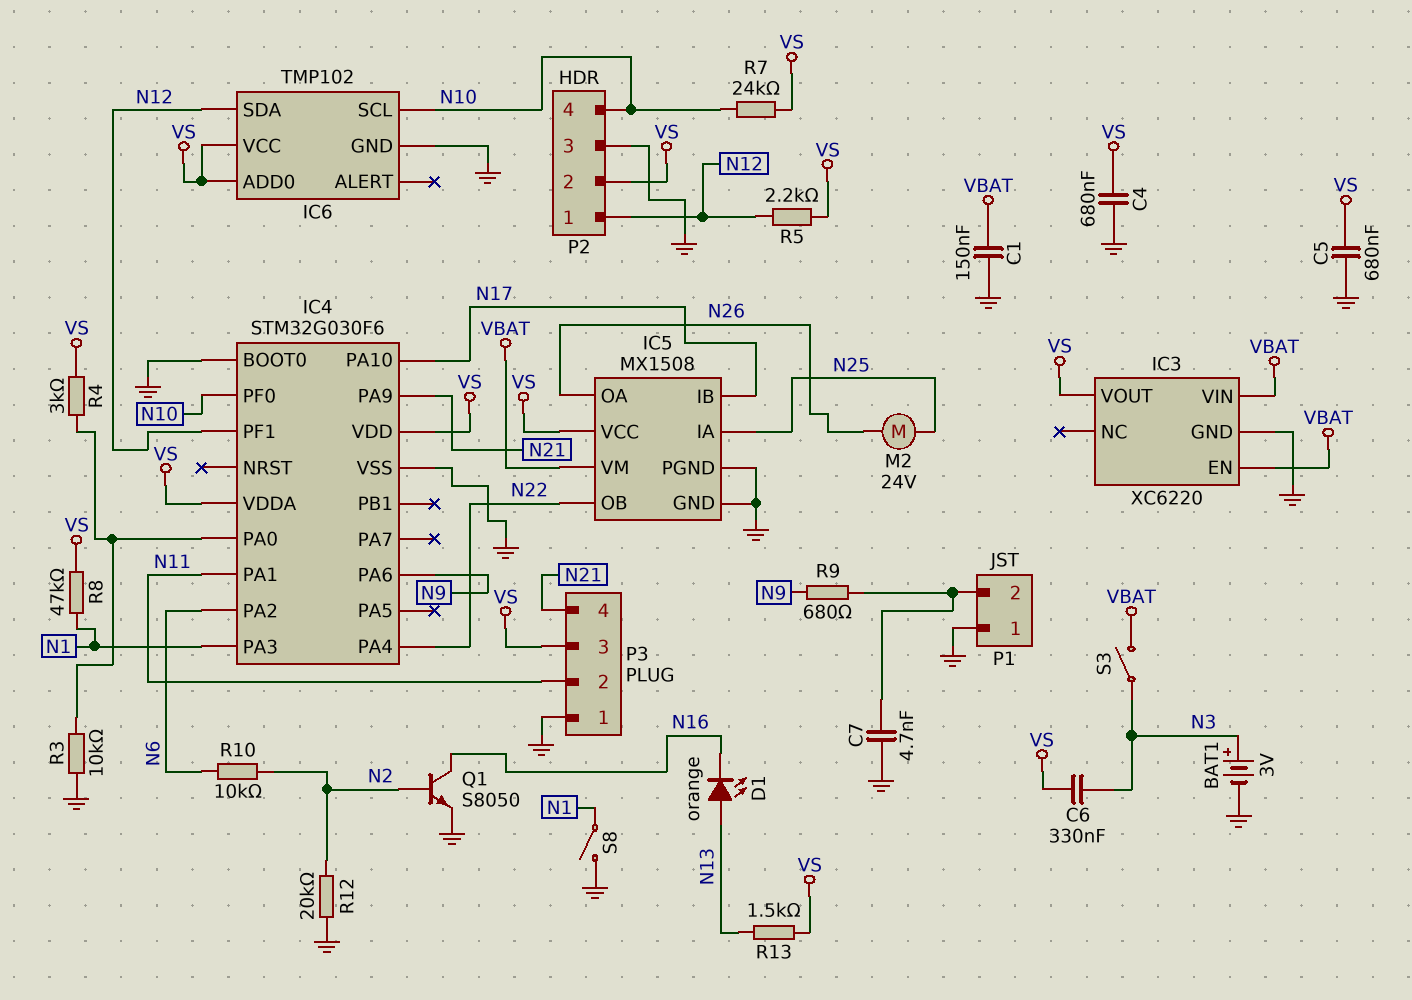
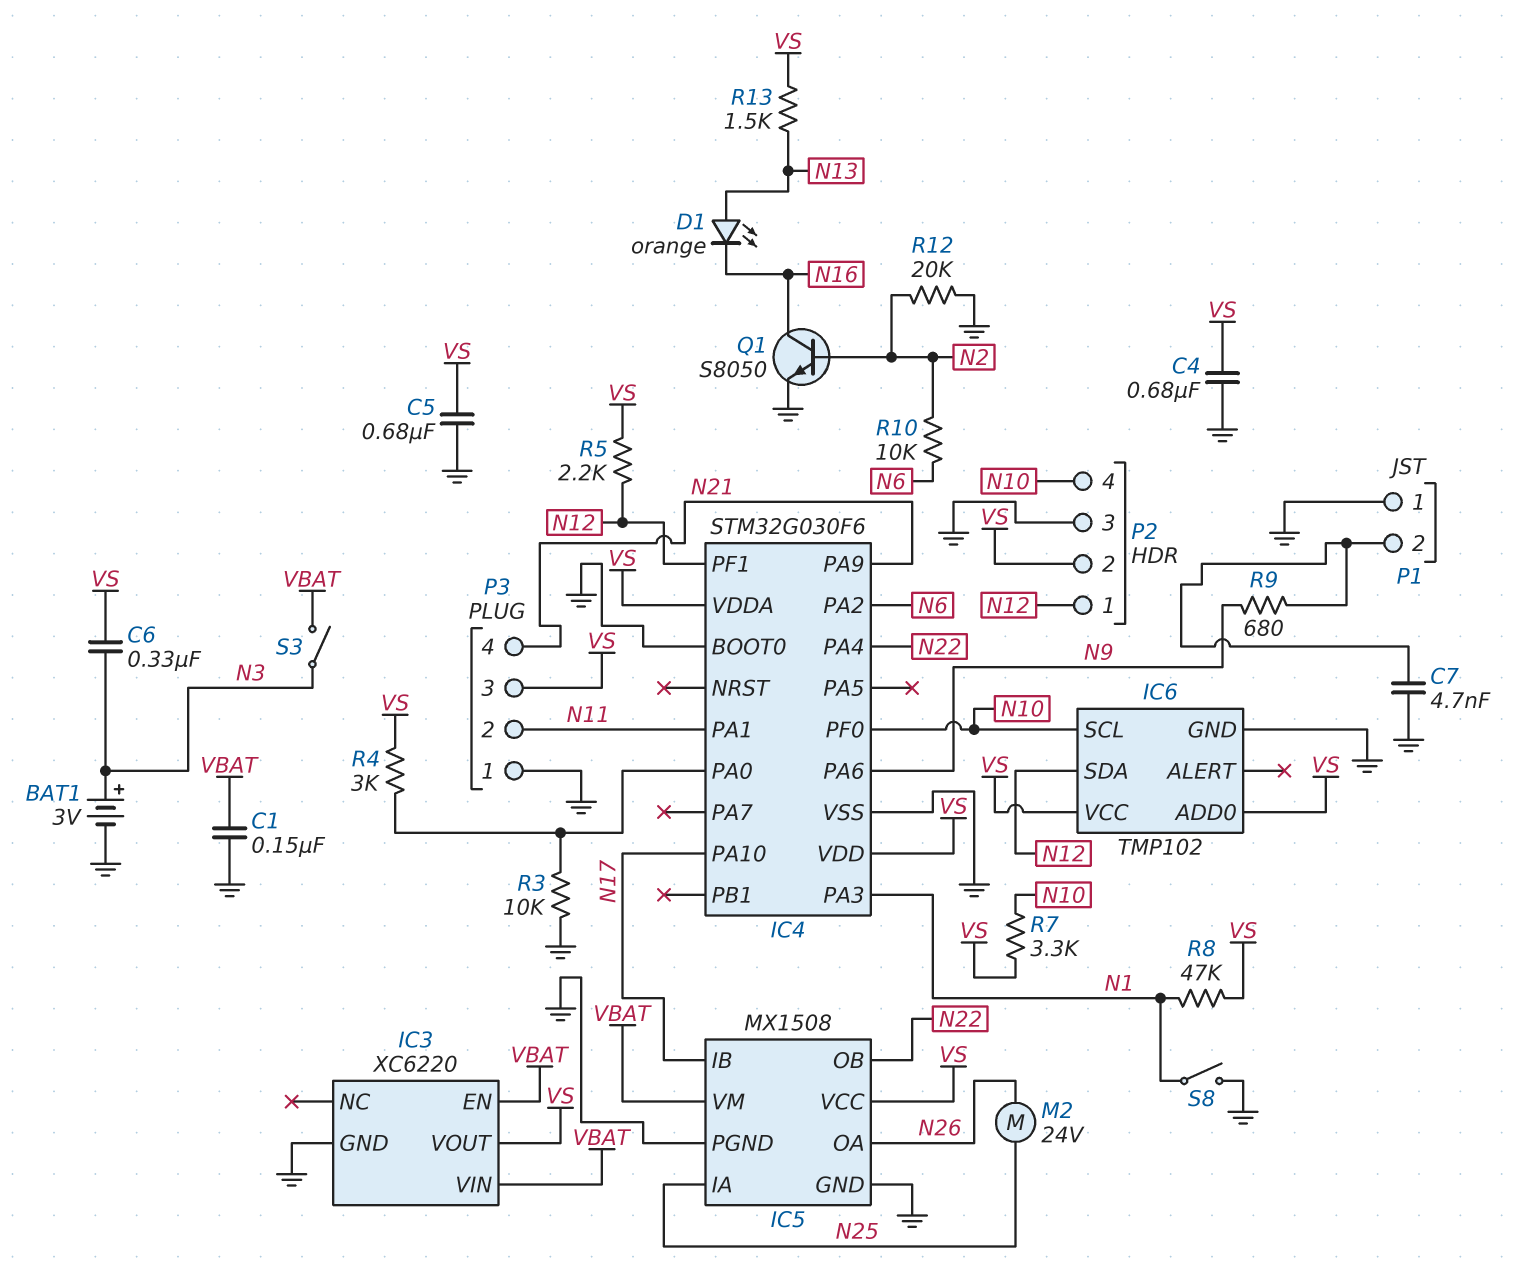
R7: 24k (N10, VS) -> 3.3k (N10, VS)

